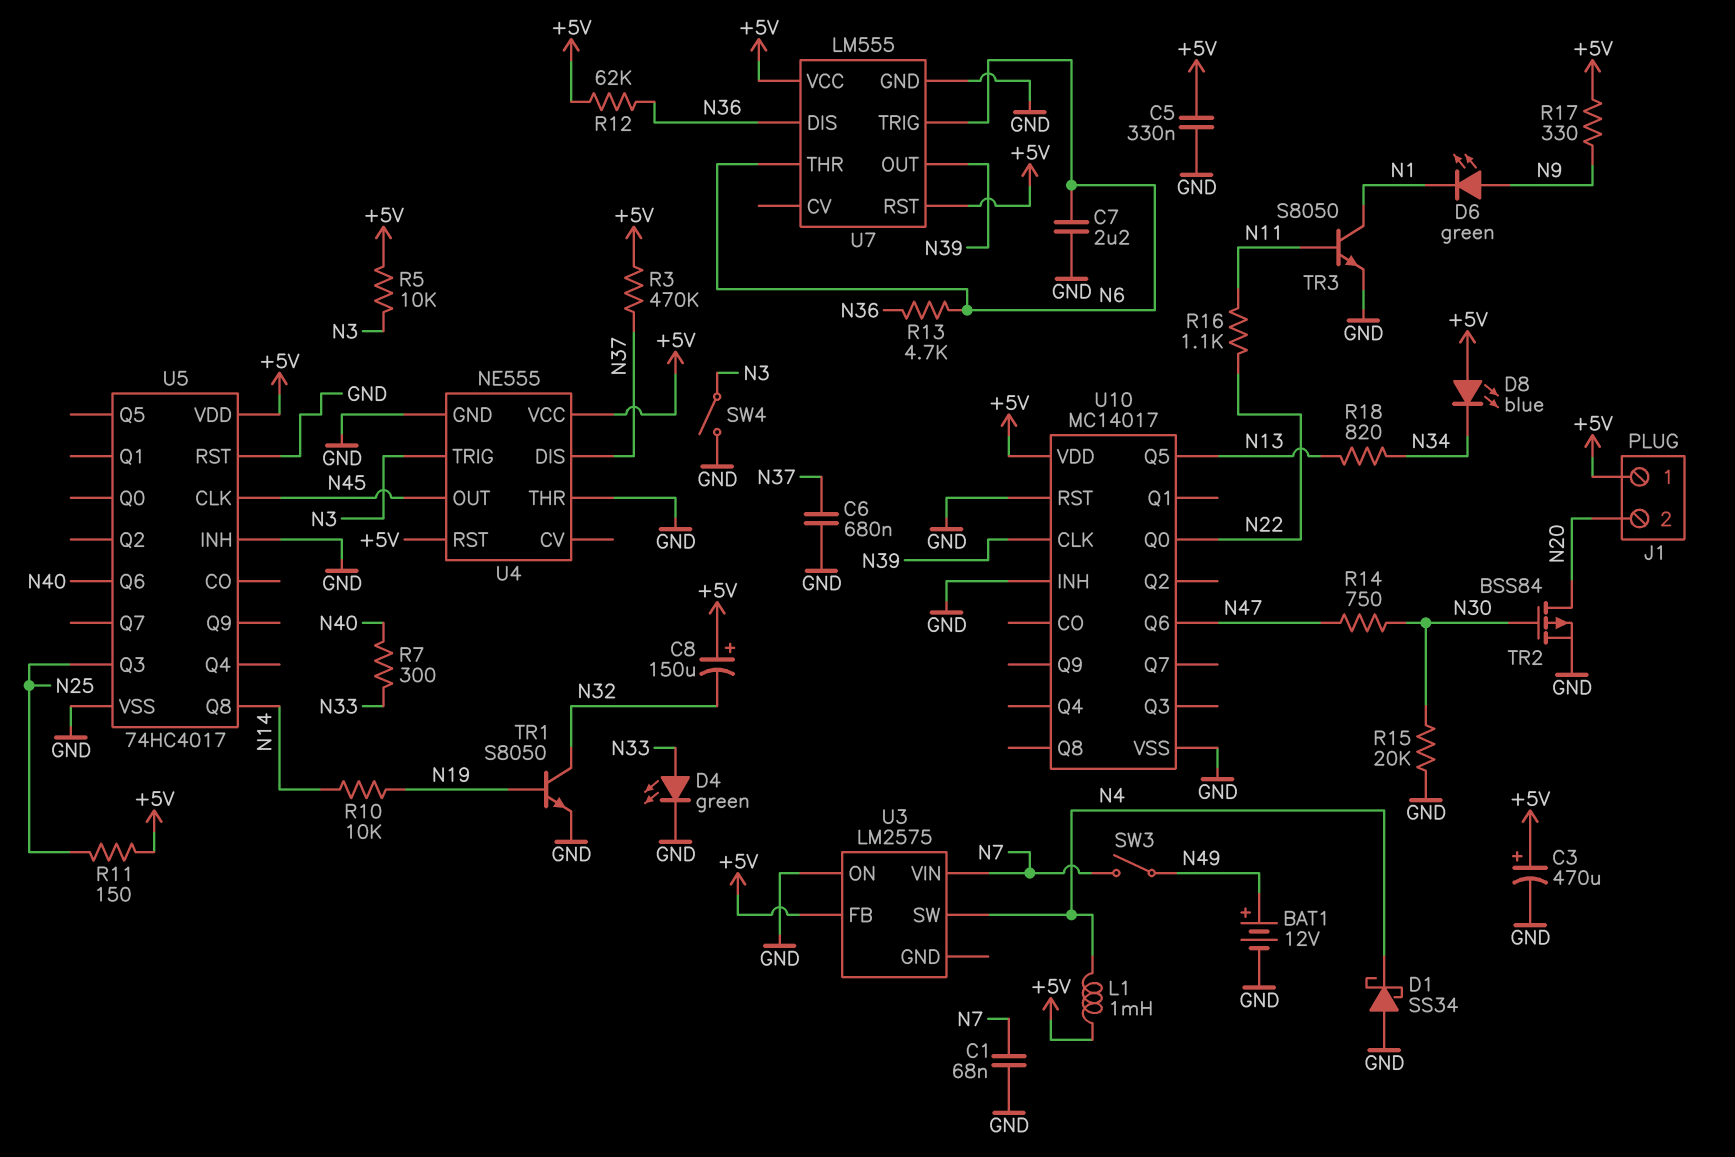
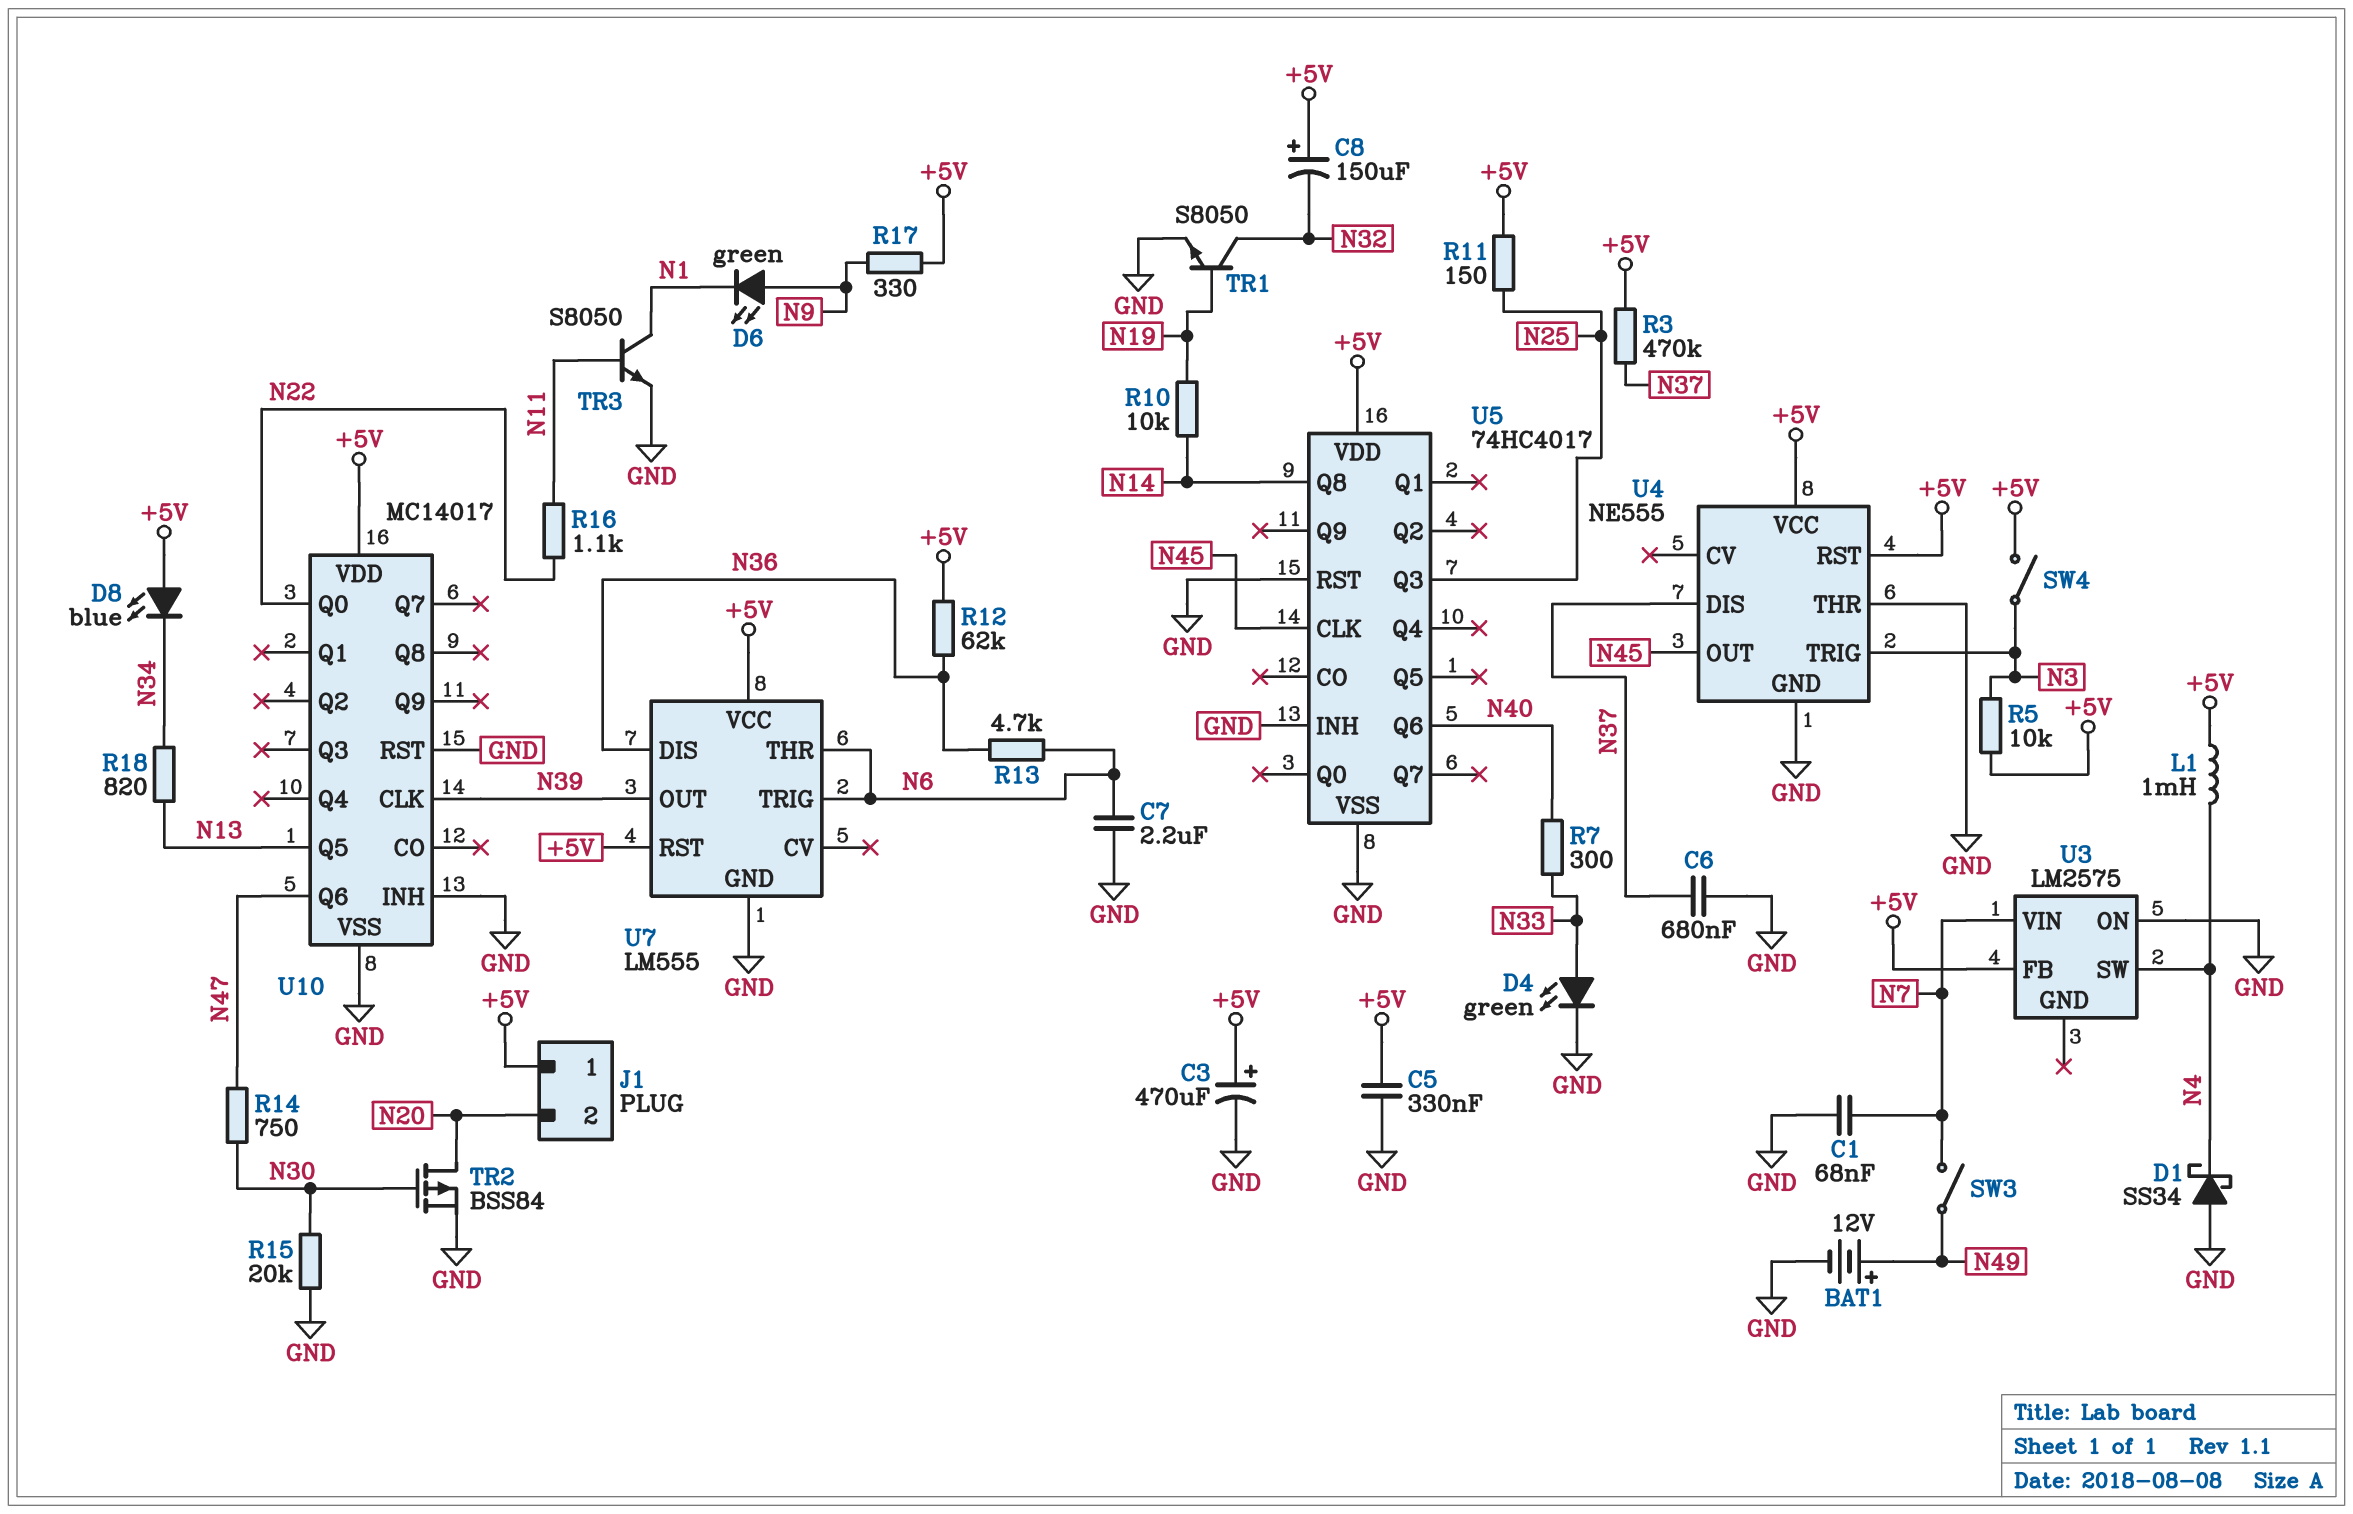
SW4: switch (GND, N3) -> switch (+5V, N3)

